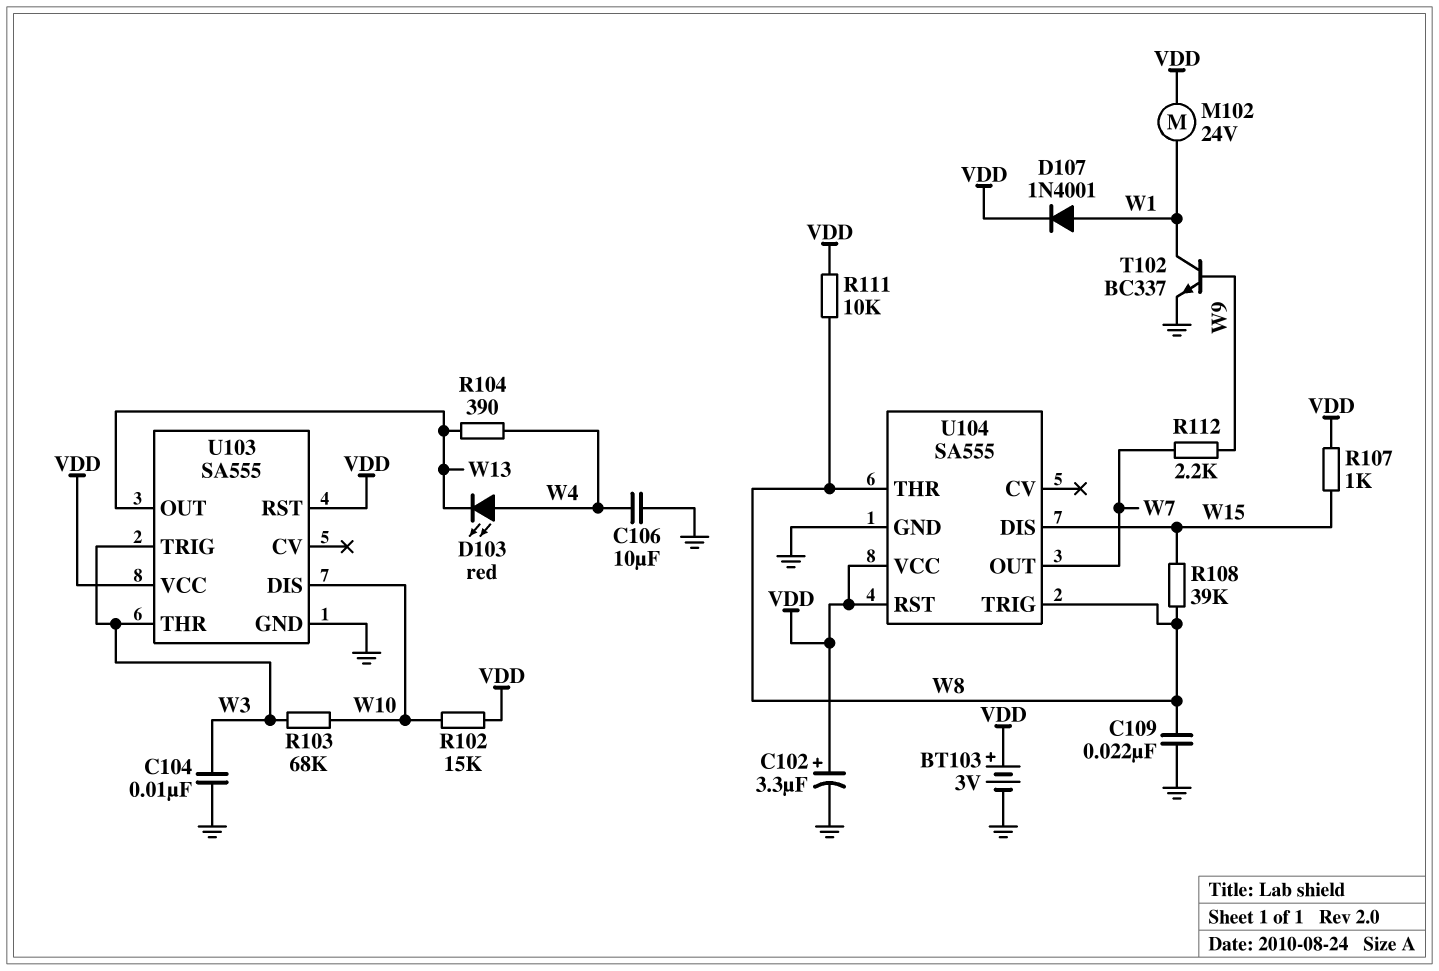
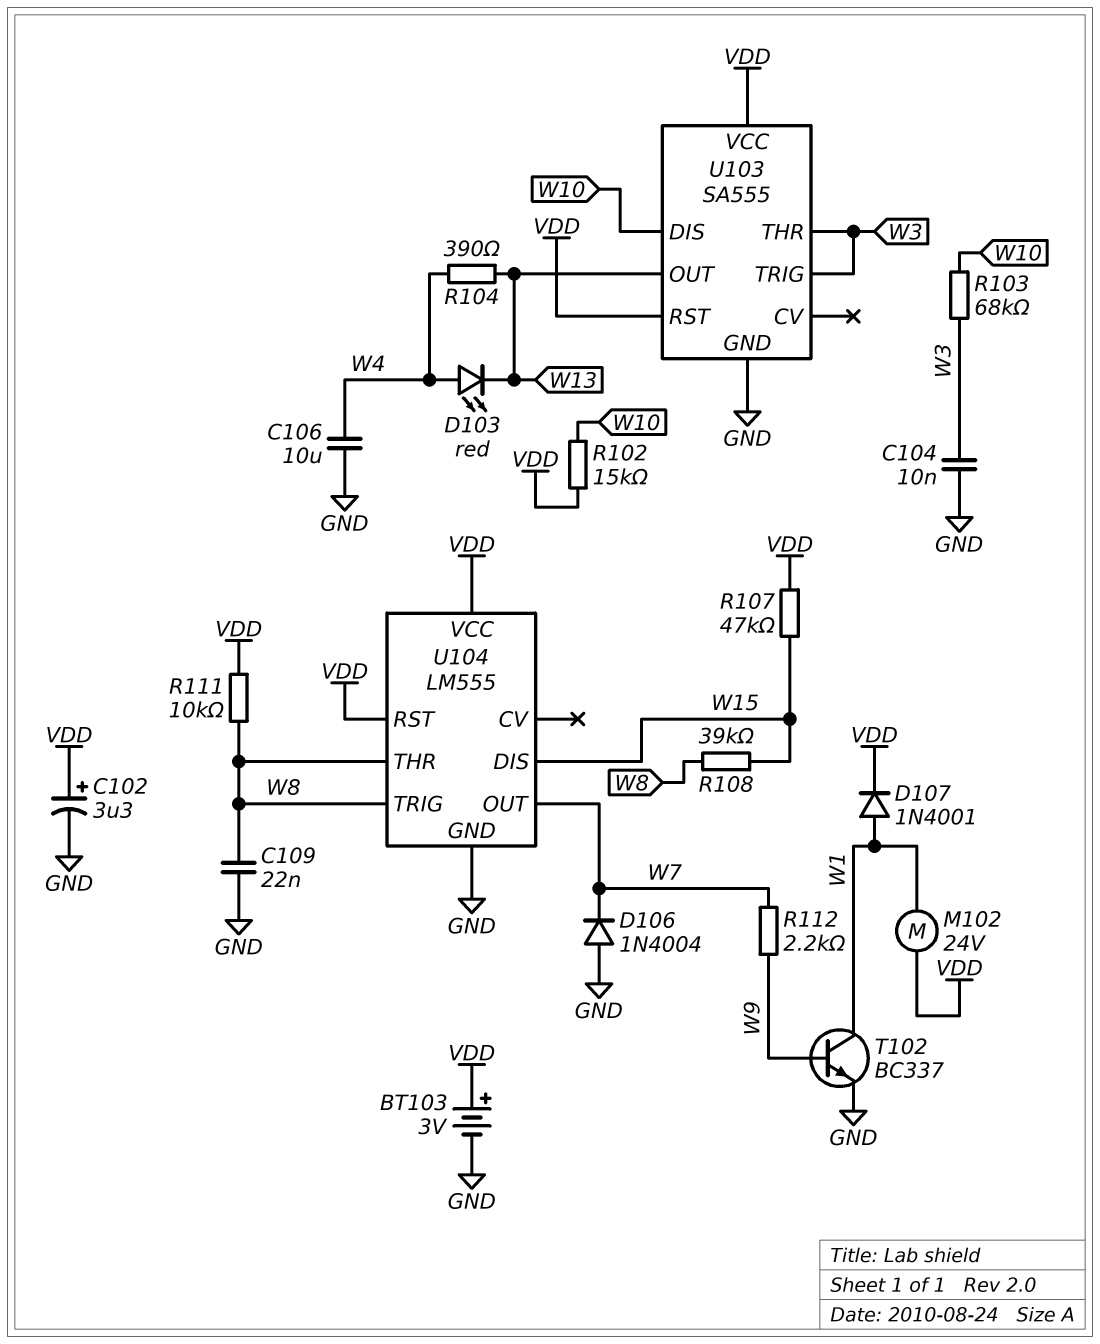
D106: none -> diode 1N4004 (A GND, K W7)
R107: 1k (VDD, W15) -> 47k (VDD, W15)
U104: SA555 -> LM555

